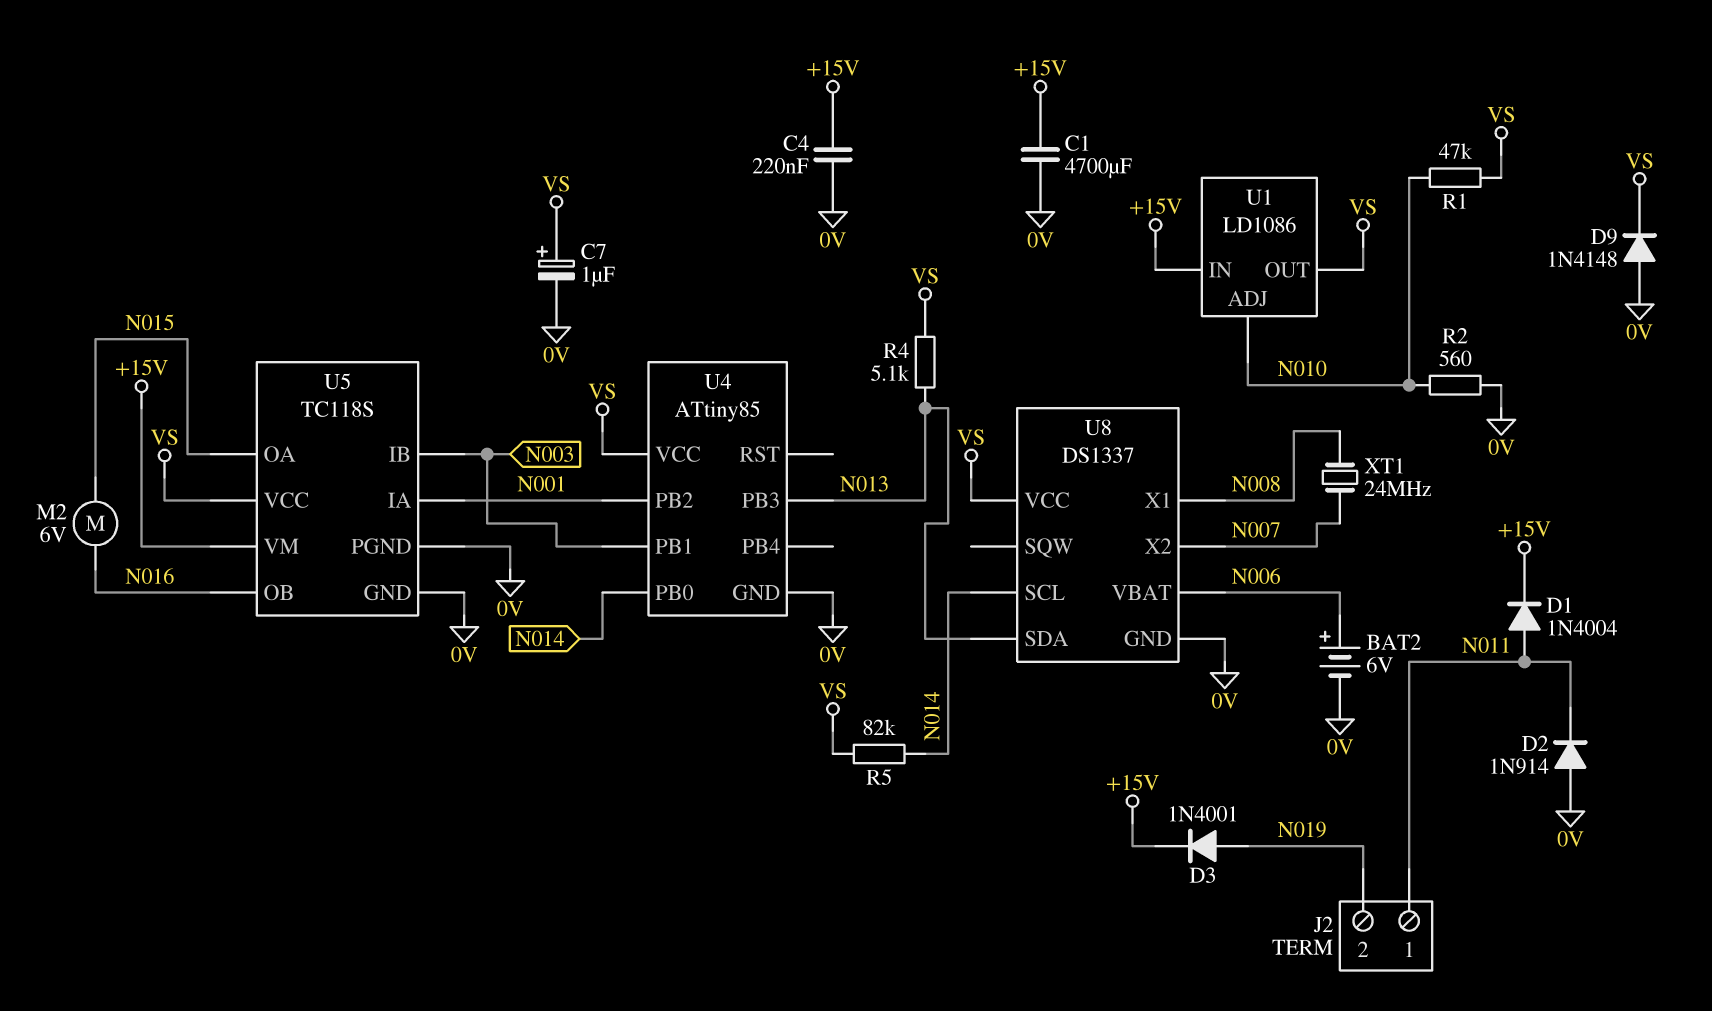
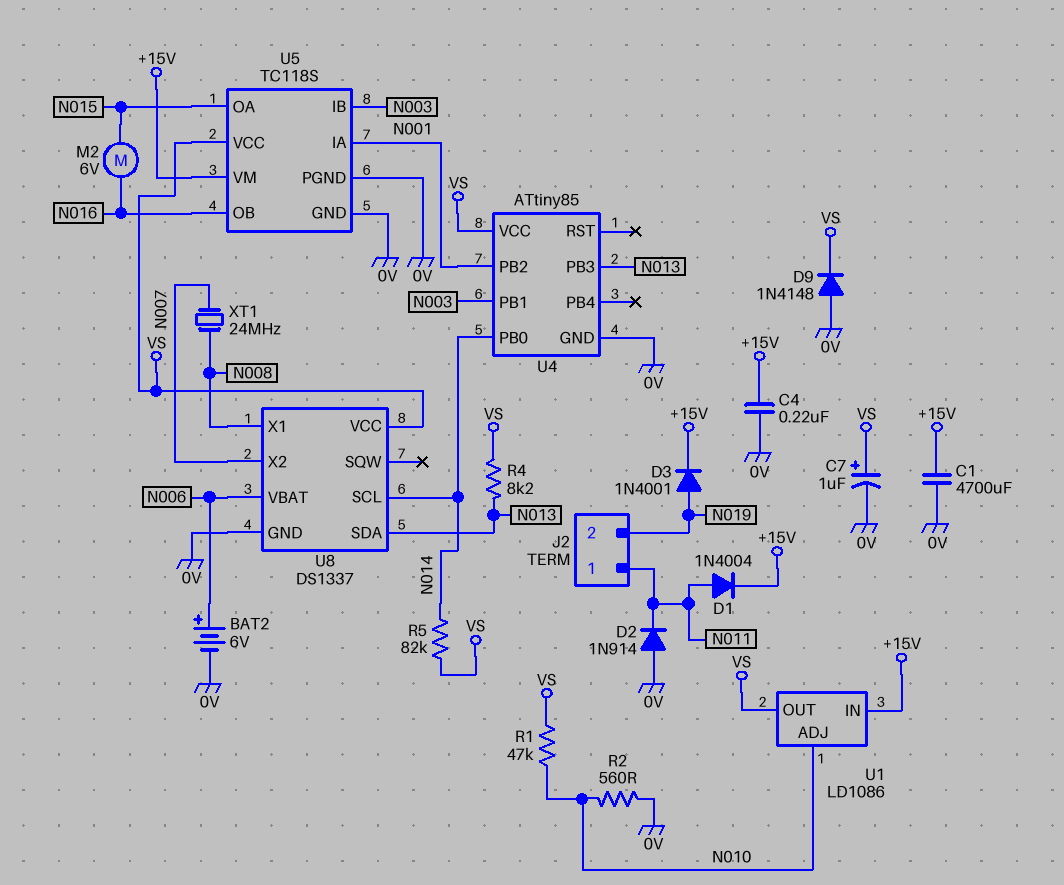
R4: 5.1k (N013, VS) -> 8.2k (N013, VS)

